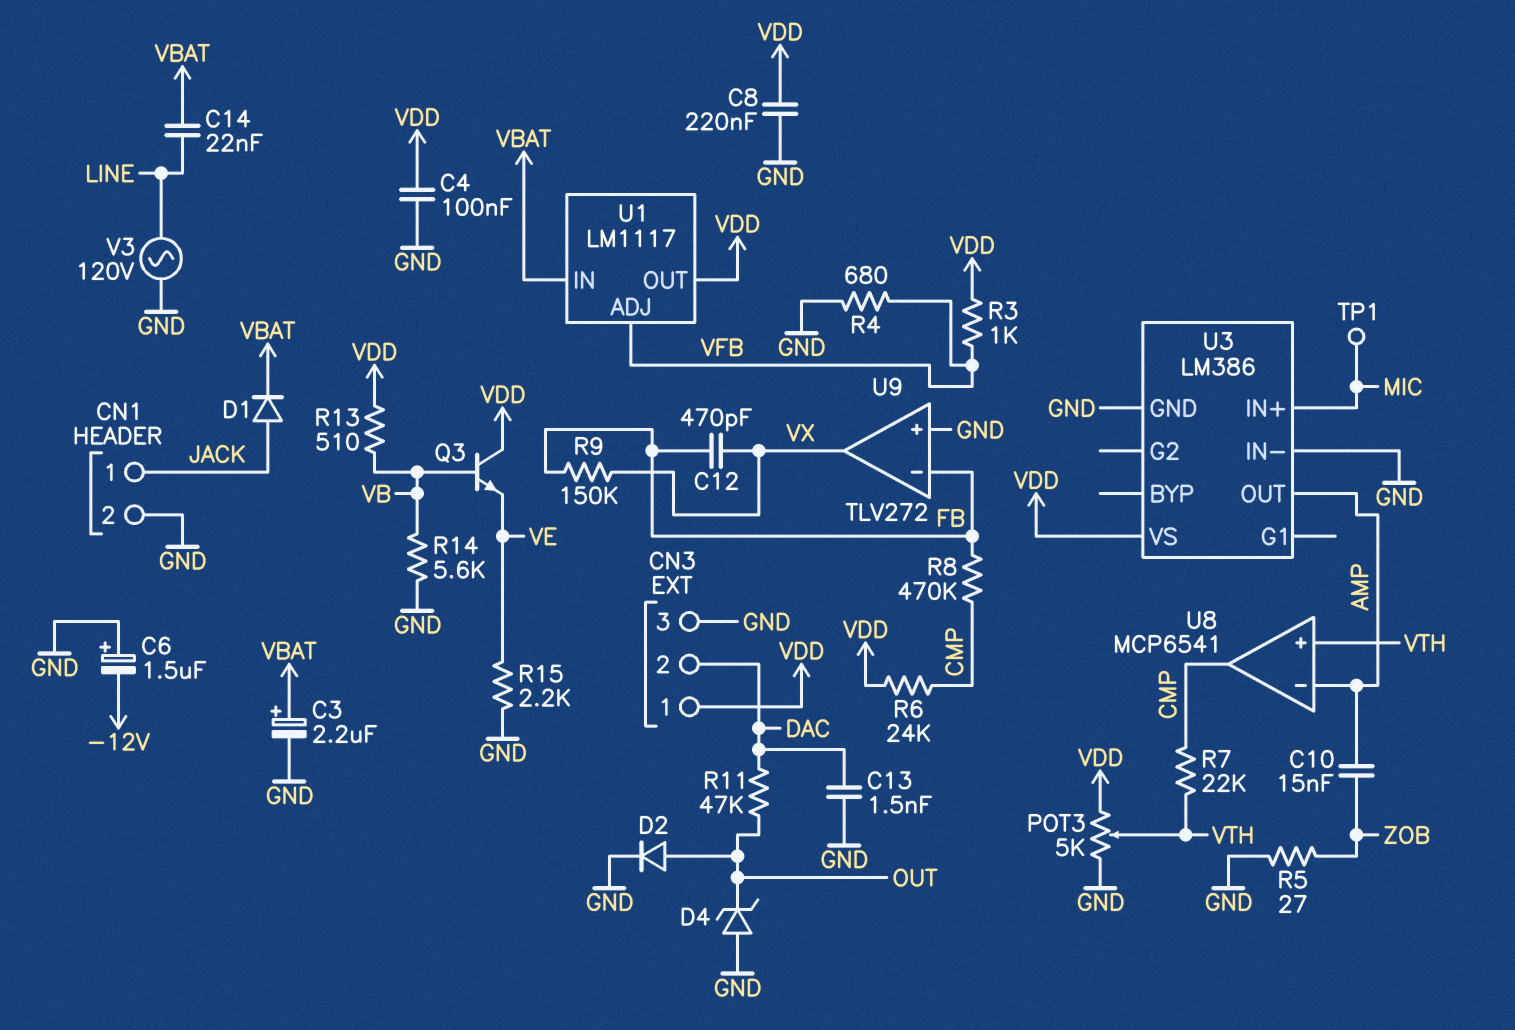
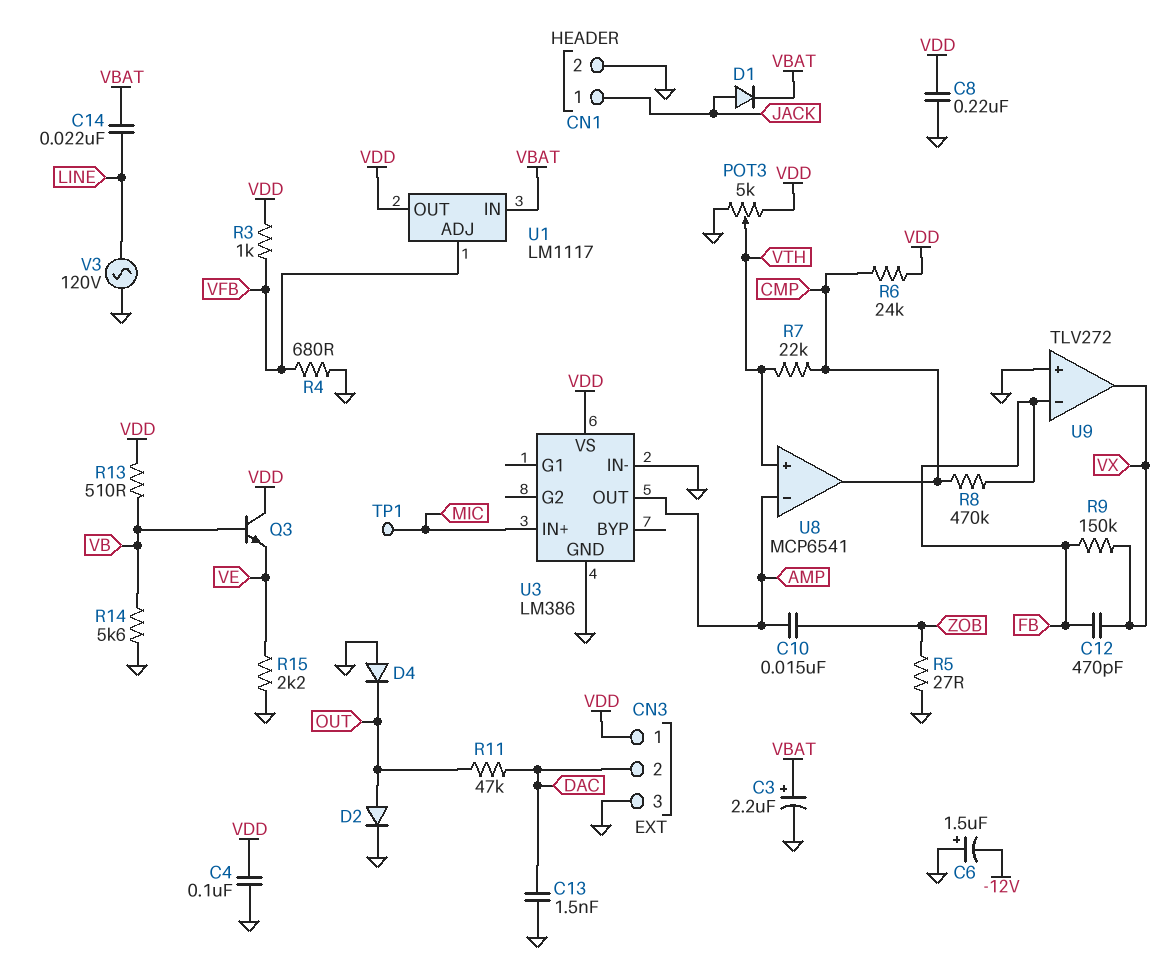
D4: zener (A GND, K OUT) -> diode (A GND, K OUT)

